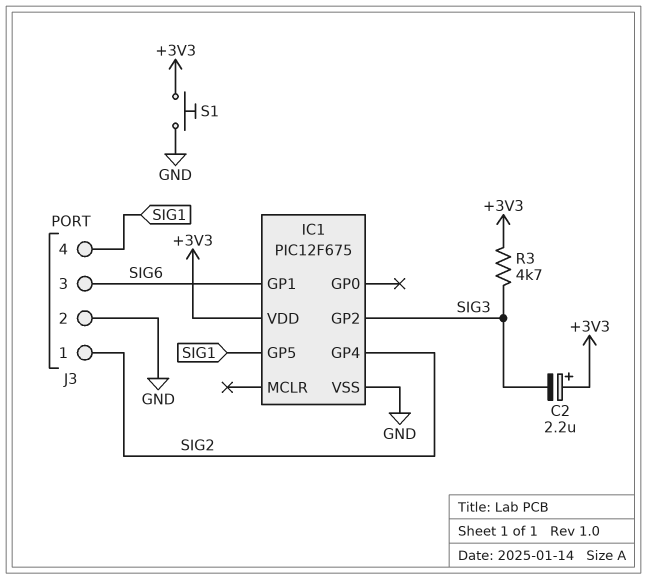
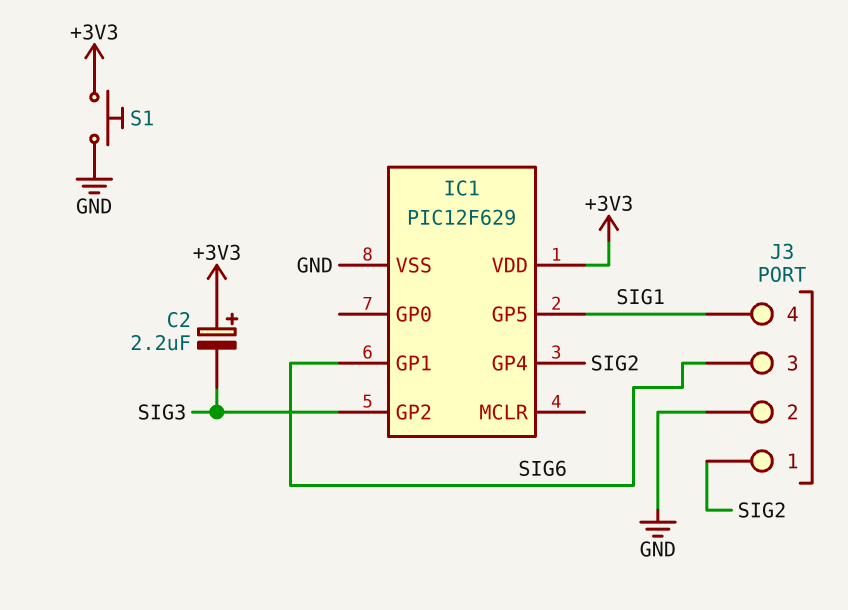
IC1: PIC12F675 -> PIC12F629
R3: 4.7k (+3V3, SIG3) -> none

